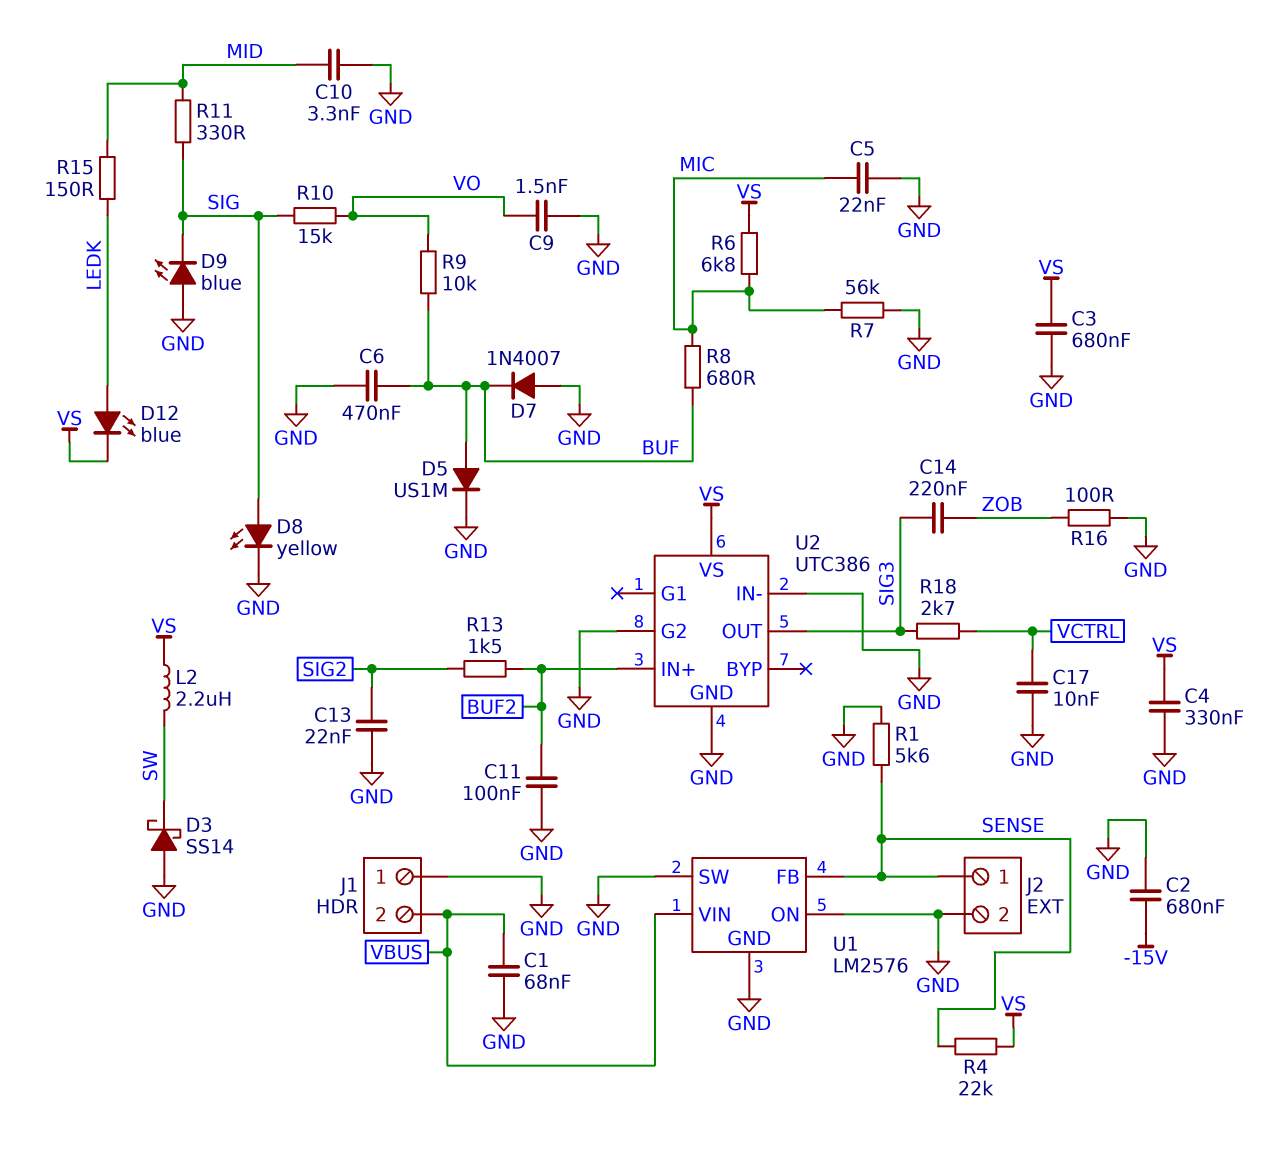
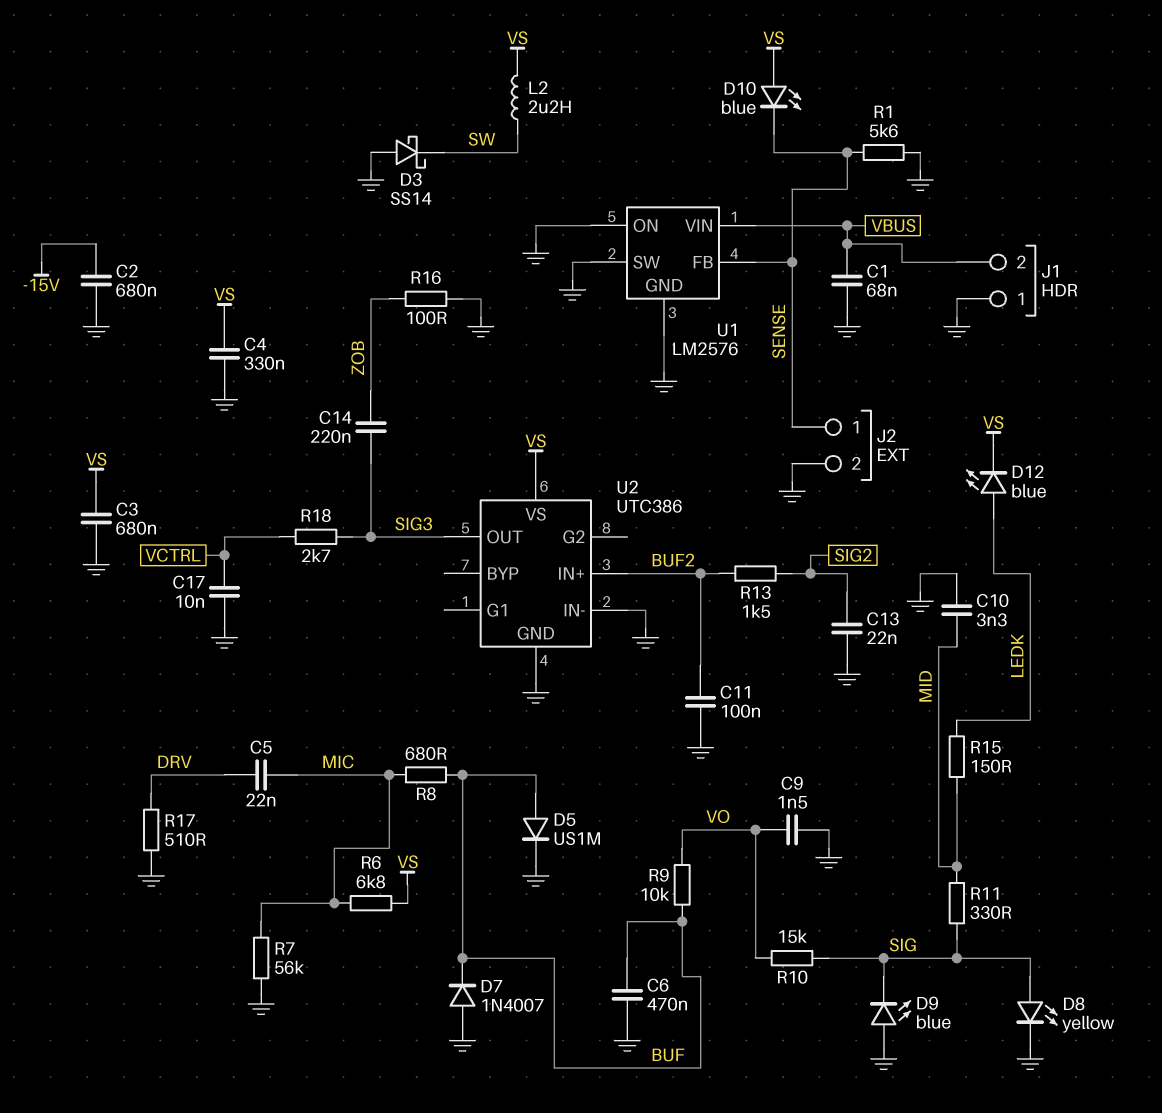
C5: 22nF (GND, MIC) -> 22nF (DRV, MIC)
D10: none -> LED blue (A VS, K SENSE)
R4: 22k (SENSE, VS) -> none
R17: none -> 510 (DRV, GND)
U2 pin G2: GND -> none

